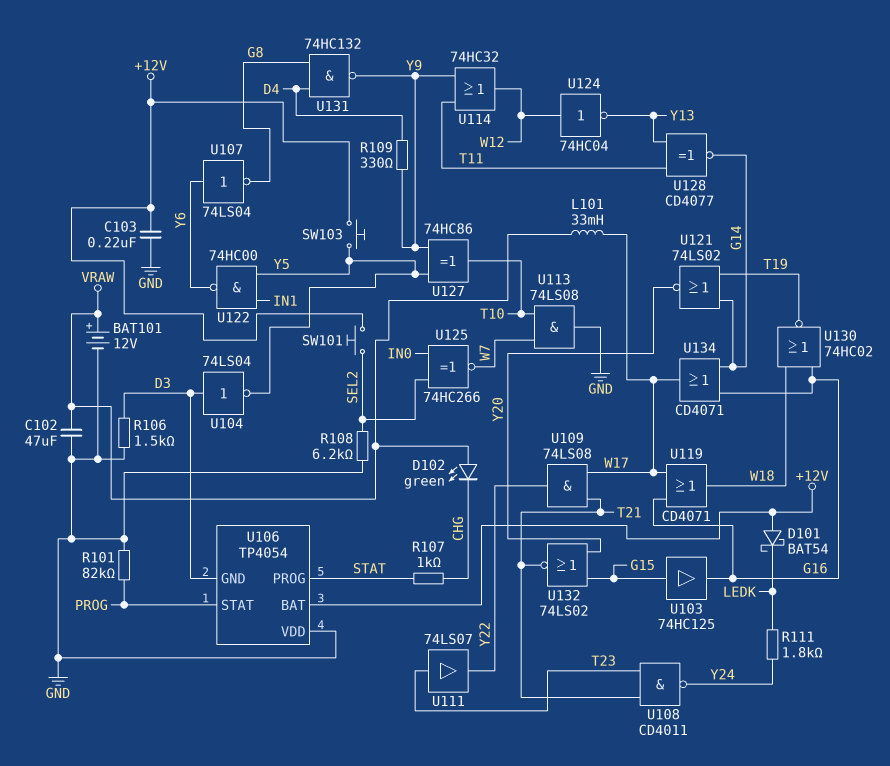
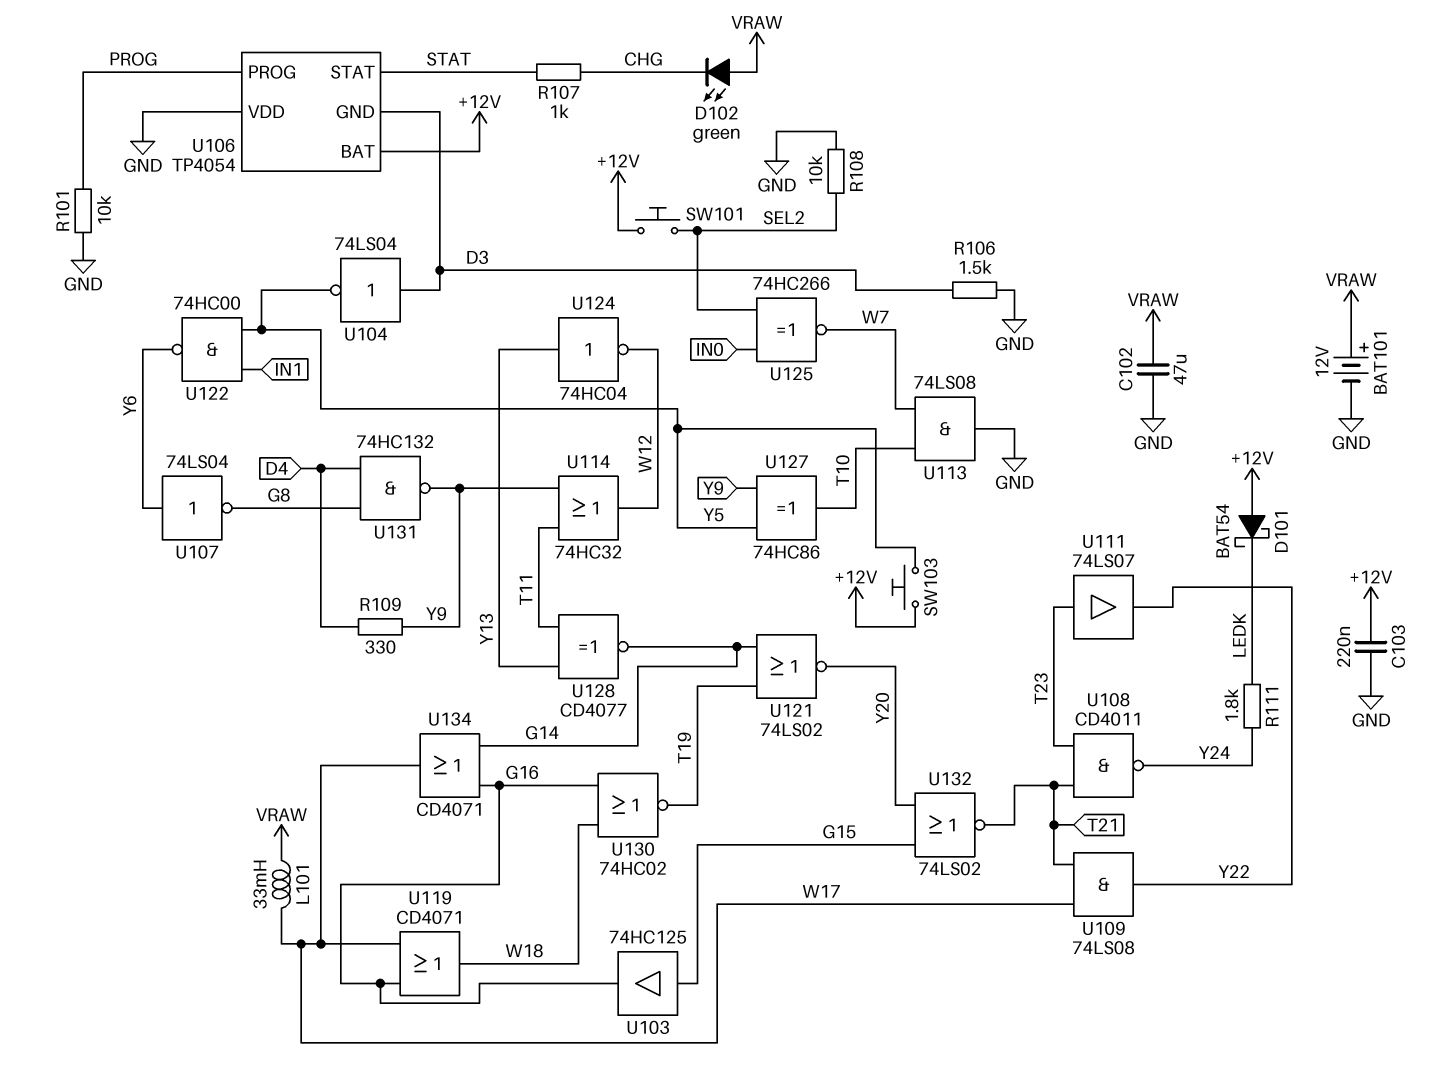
R101: 82k (GND, PROG) -> 10k (GND, PROG)
R108: 6.2k (GND, SEL2) -> 10k (GND, SEL2)
U106 pin PROG: STAT -> PROG
U106 pin STAT: PROG -> STAT
U124: NOT 74HC04 (in W12, out Y13) -> NOT 74HC04 (in Y13, out W12)

